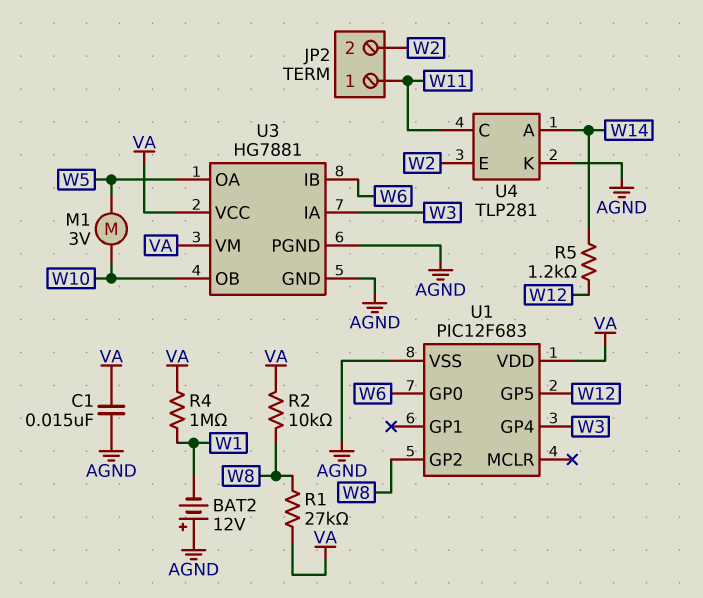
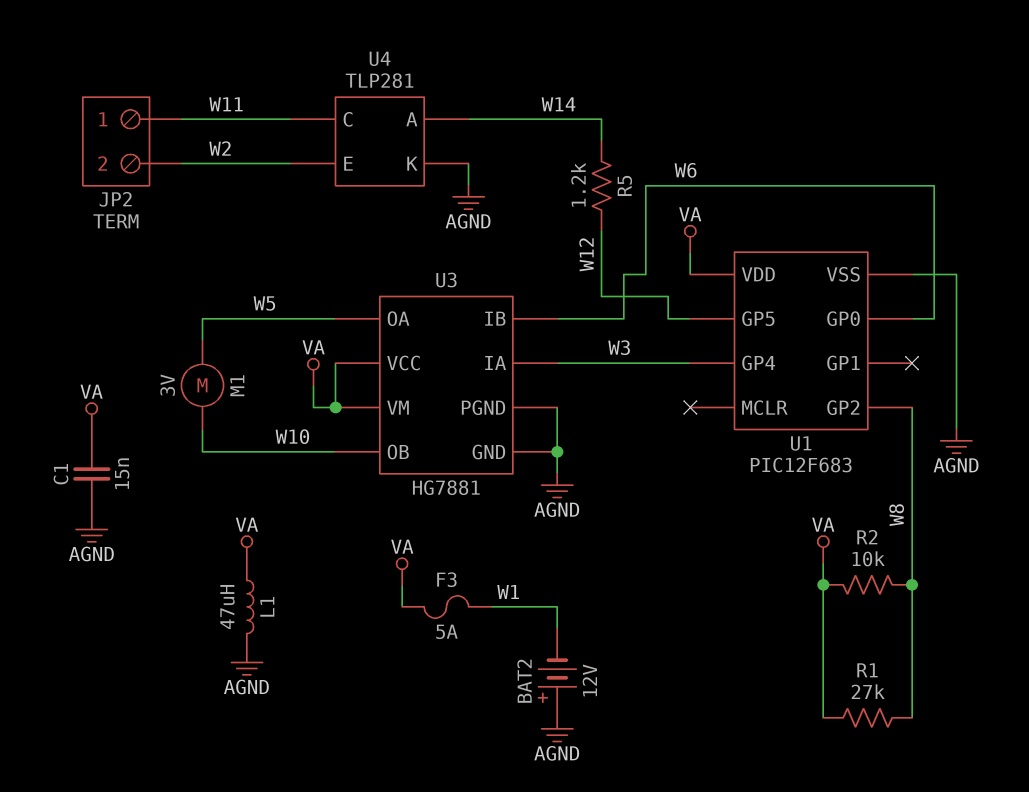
F3: none -> 5A (VA, W1)
L1: none -> 47uH (AGND, VA)
R4: 1M (VA, W1) -> none

